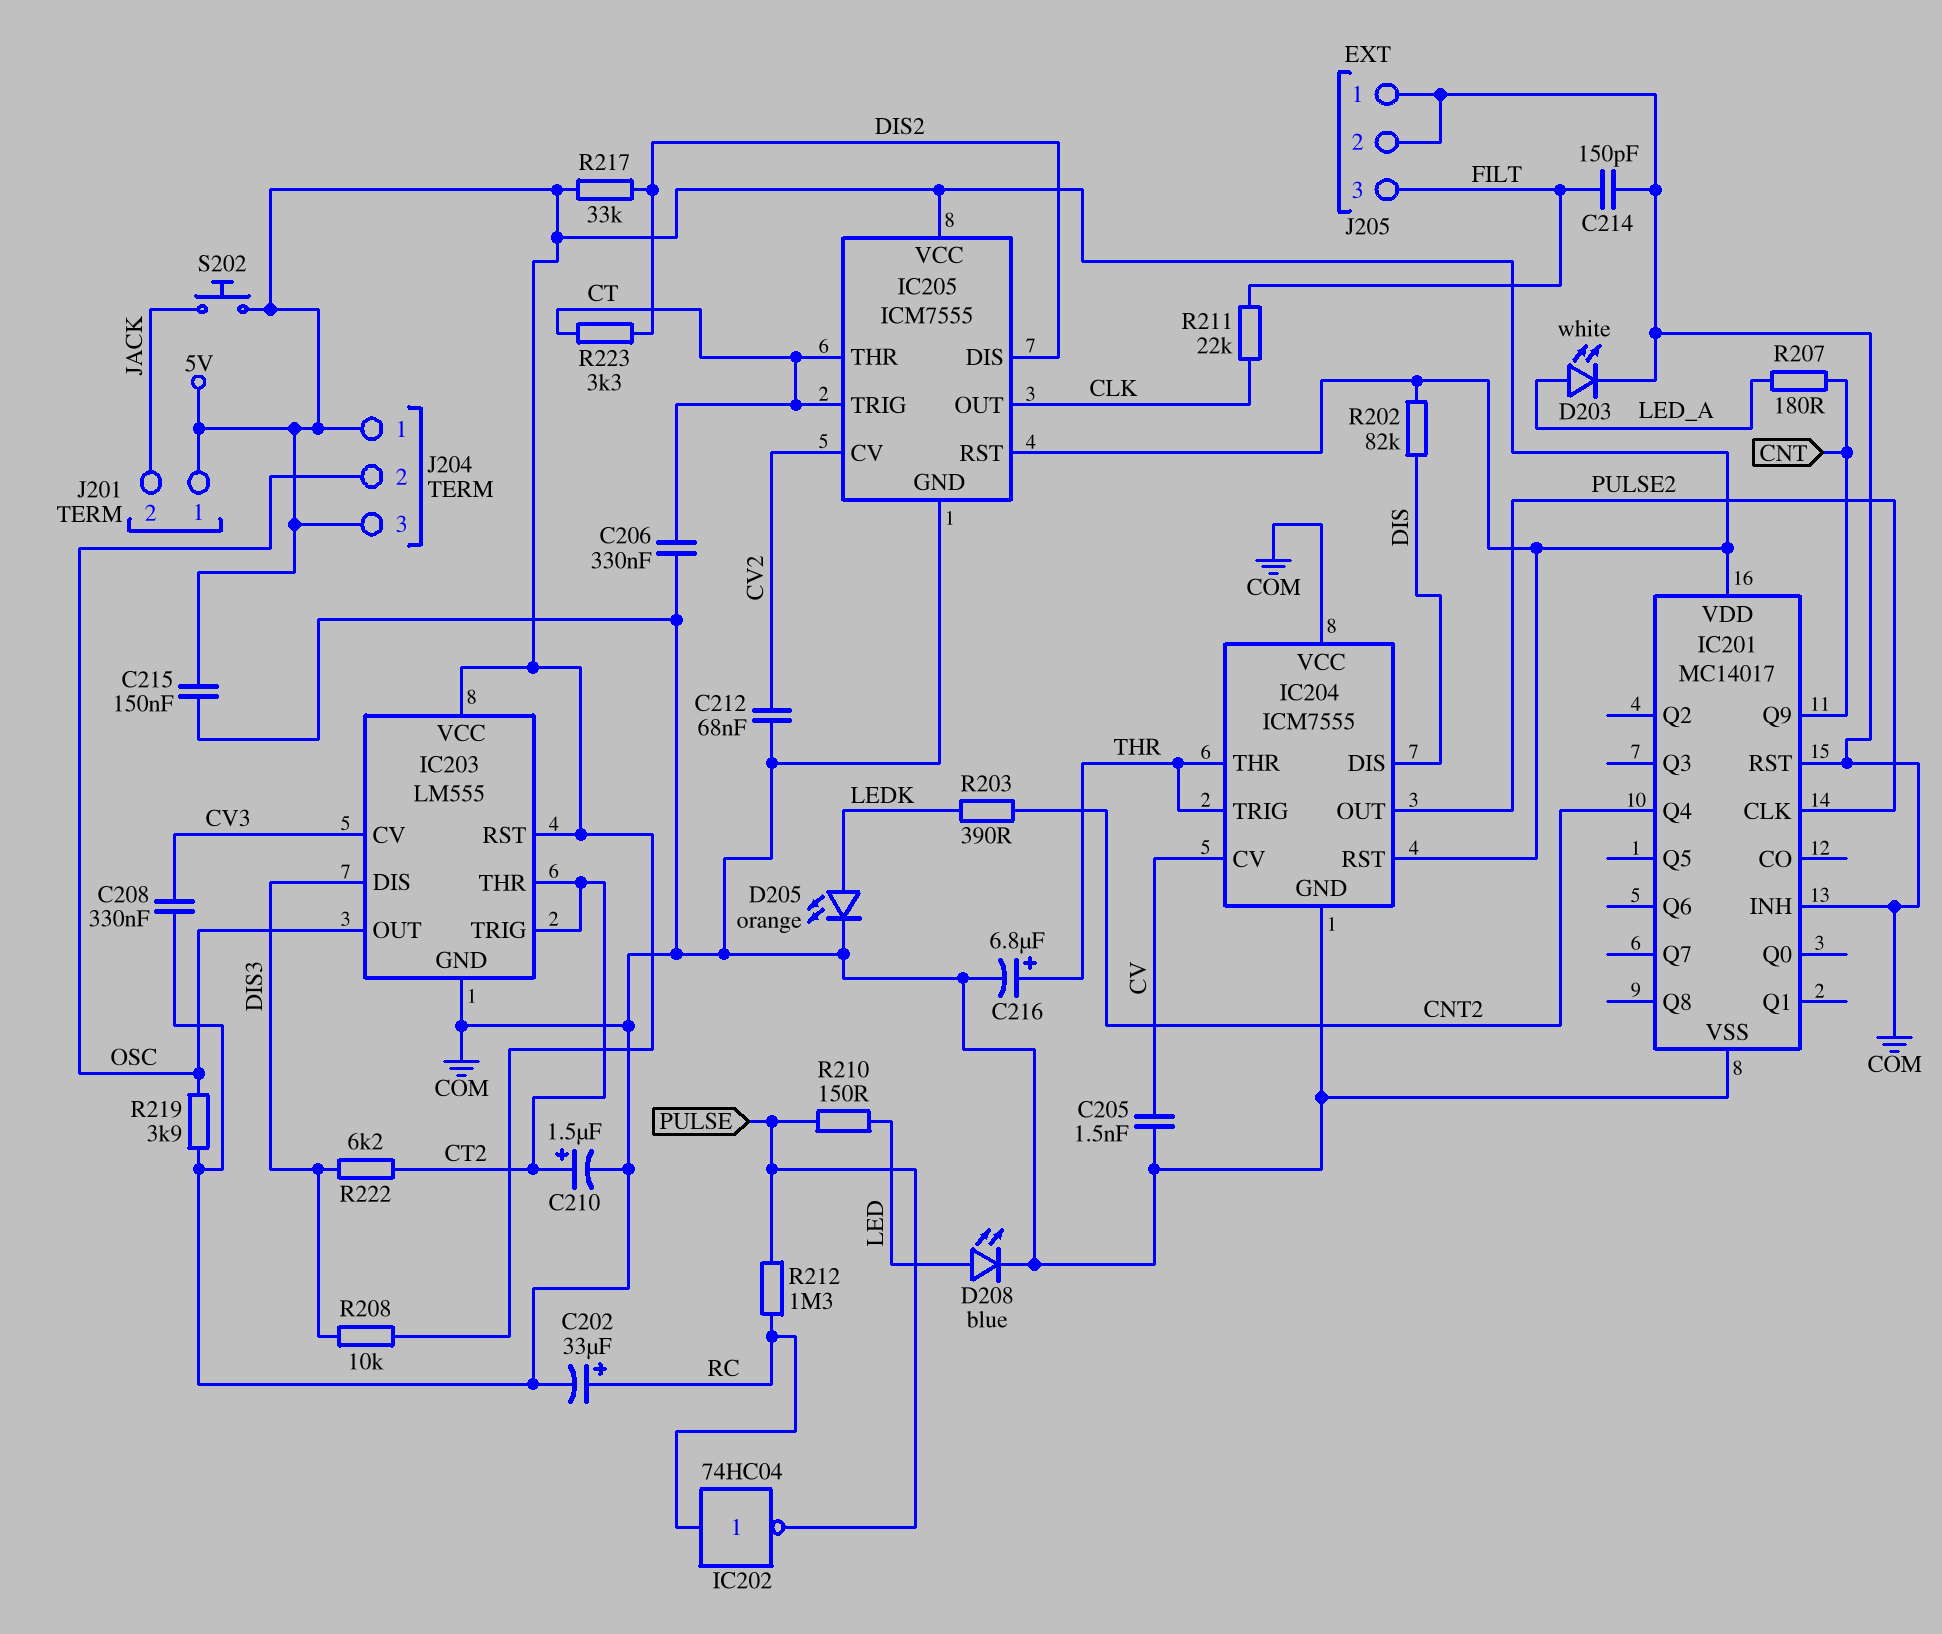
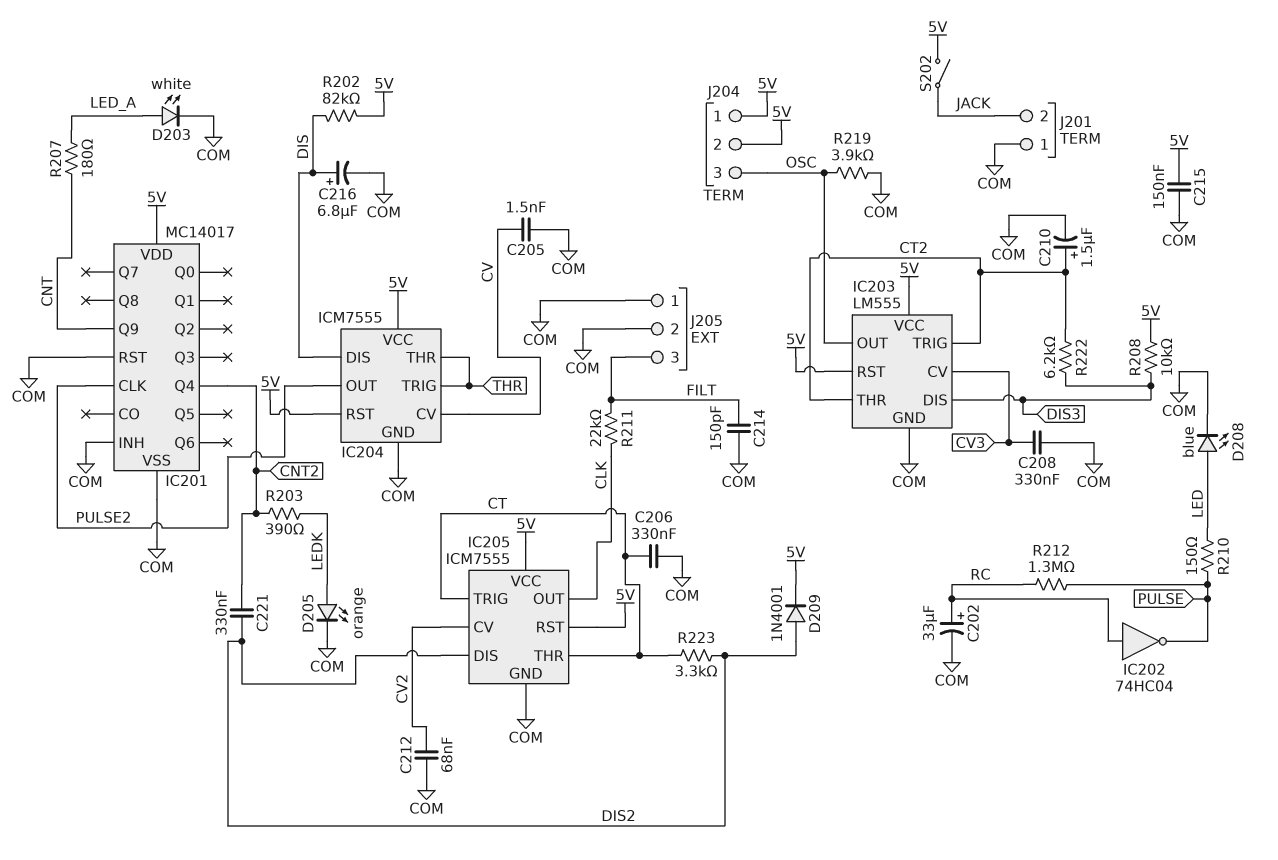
C216: 6.8uF (plus THR, minus COM) -> 6.8uF (plus DIS, minus COM)
C221: none -> 330nF (CNT2, DIS2)
D209: none -> diode 1N4001 (A DIS2, K 5V)
IC204 pin VCC: COM -> 5V
J201 pin 1: 5V -> COM
J204 pin 2: OSC -> 5V
J204 pin 3: 5V -> OSC
R217: 33k (5V, DIS2) -> none
S202: button (5V, JACK) -> switch (5V, JACK)

